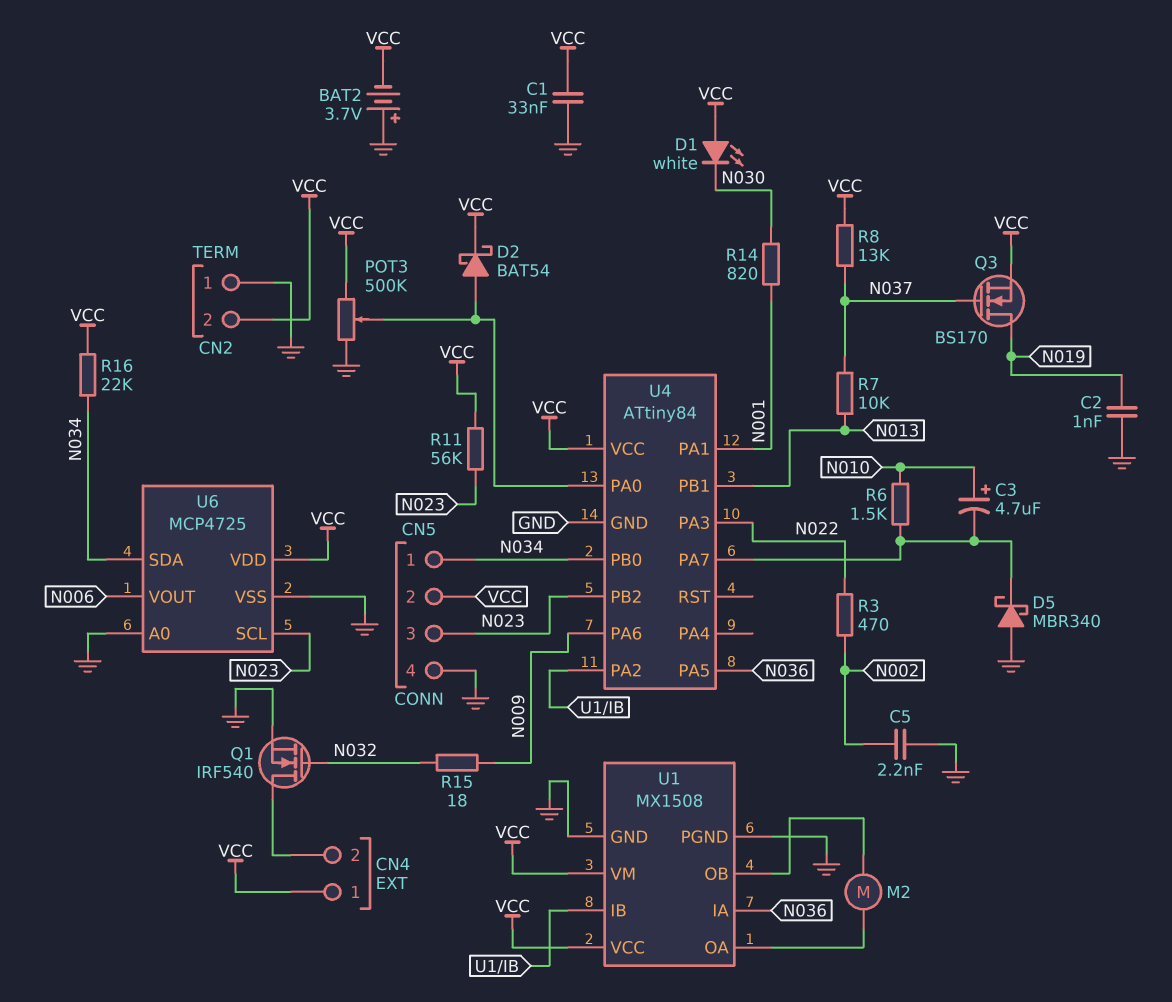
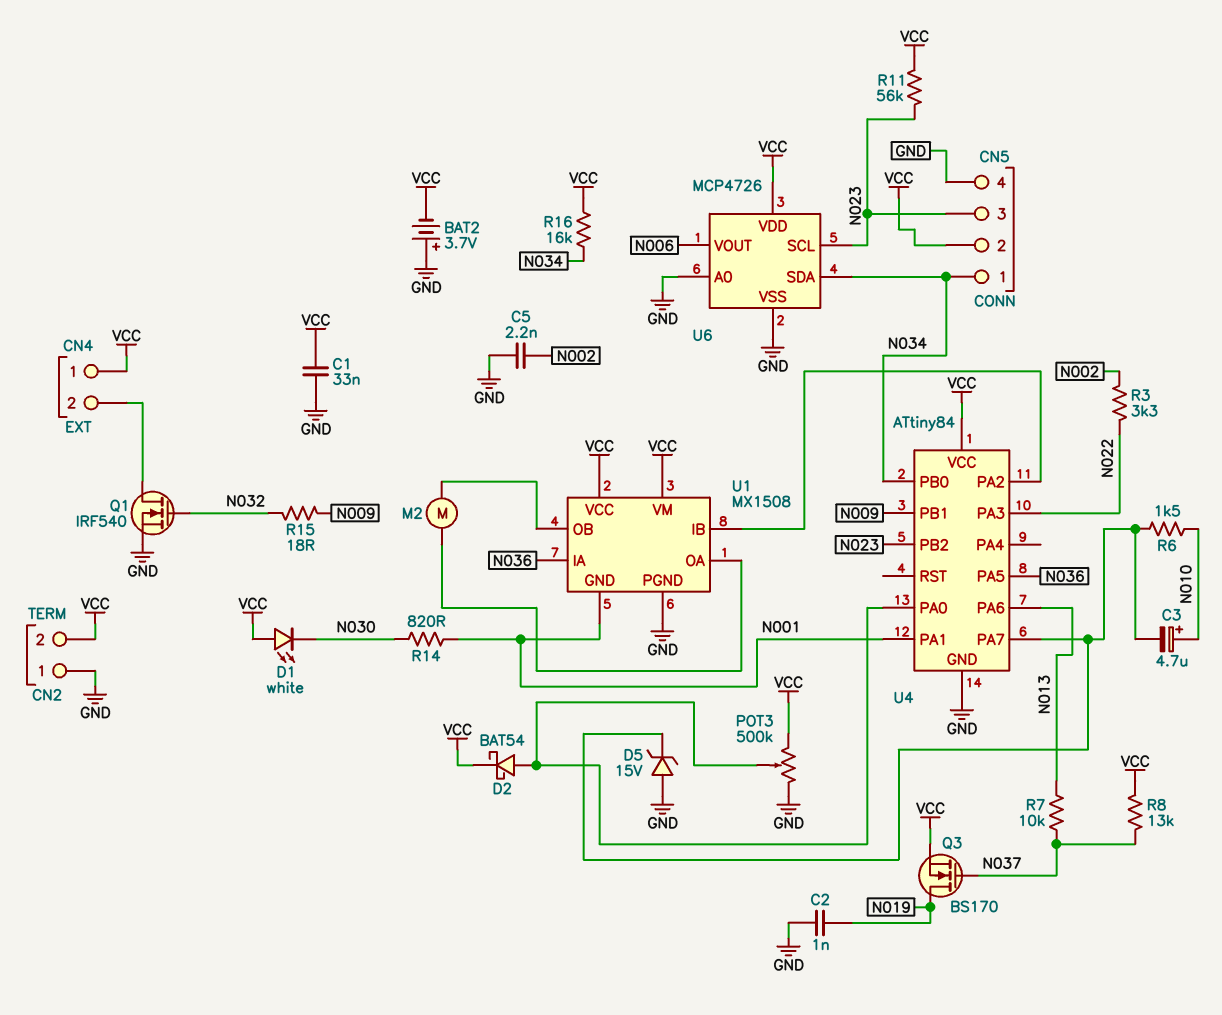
D5: schottky MBR340 (A GND, K U4/PA7) -> zener 15V (A GND, K U4/PA7)
R3: 470 (N002, N022) -> 3.3k (N002, N022)
R16: 22k (N034, VCC) -> 16k (N034, VCC)
U1 pin GND: GND -> N001
U4 pin PA6: N009 -> N013
U4 pin PB1: N013 -> N009
U6: MCP4725 -> MCP4726

